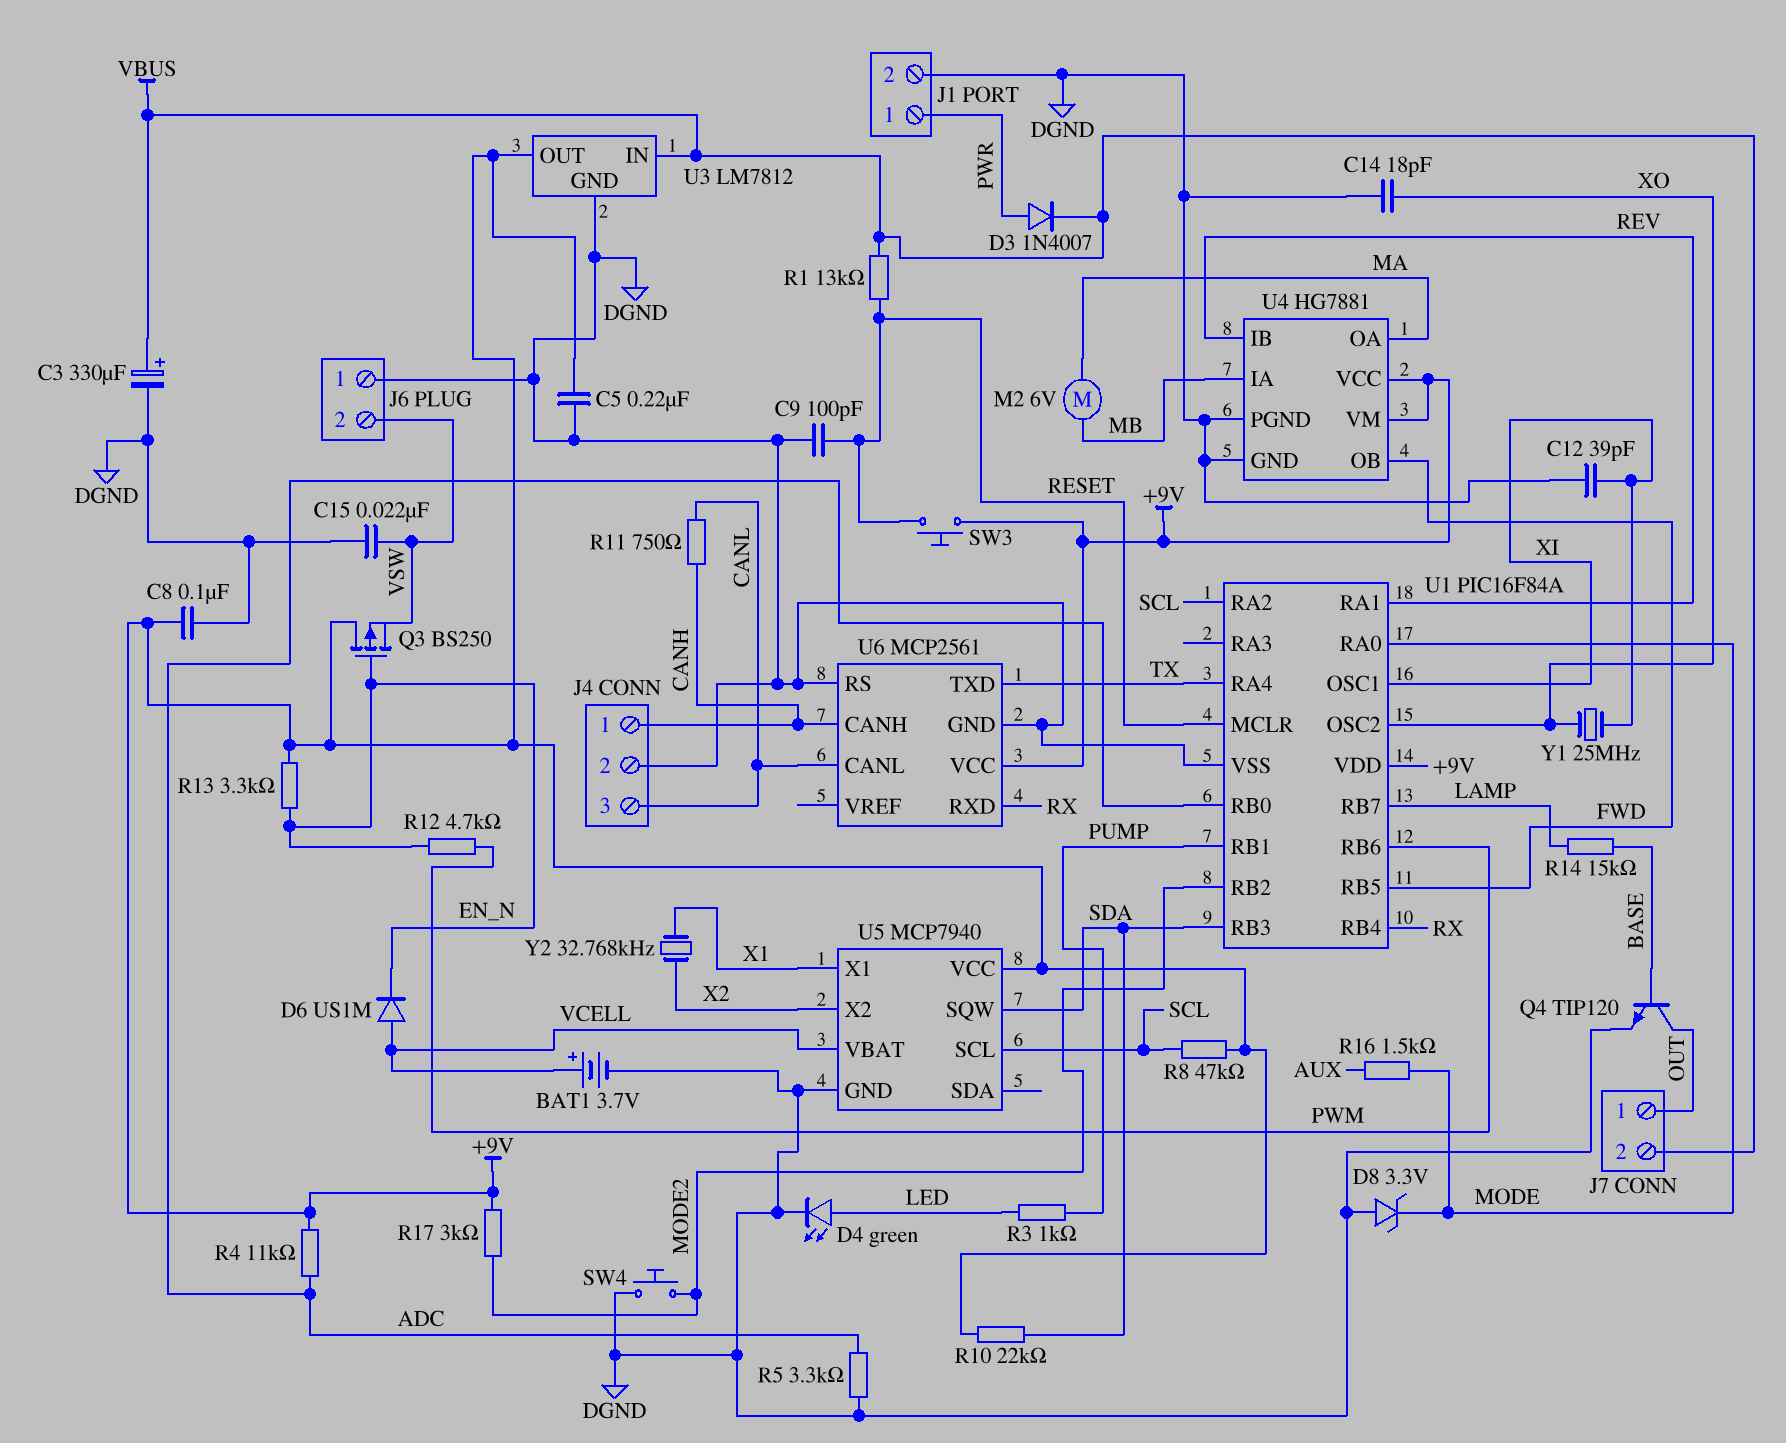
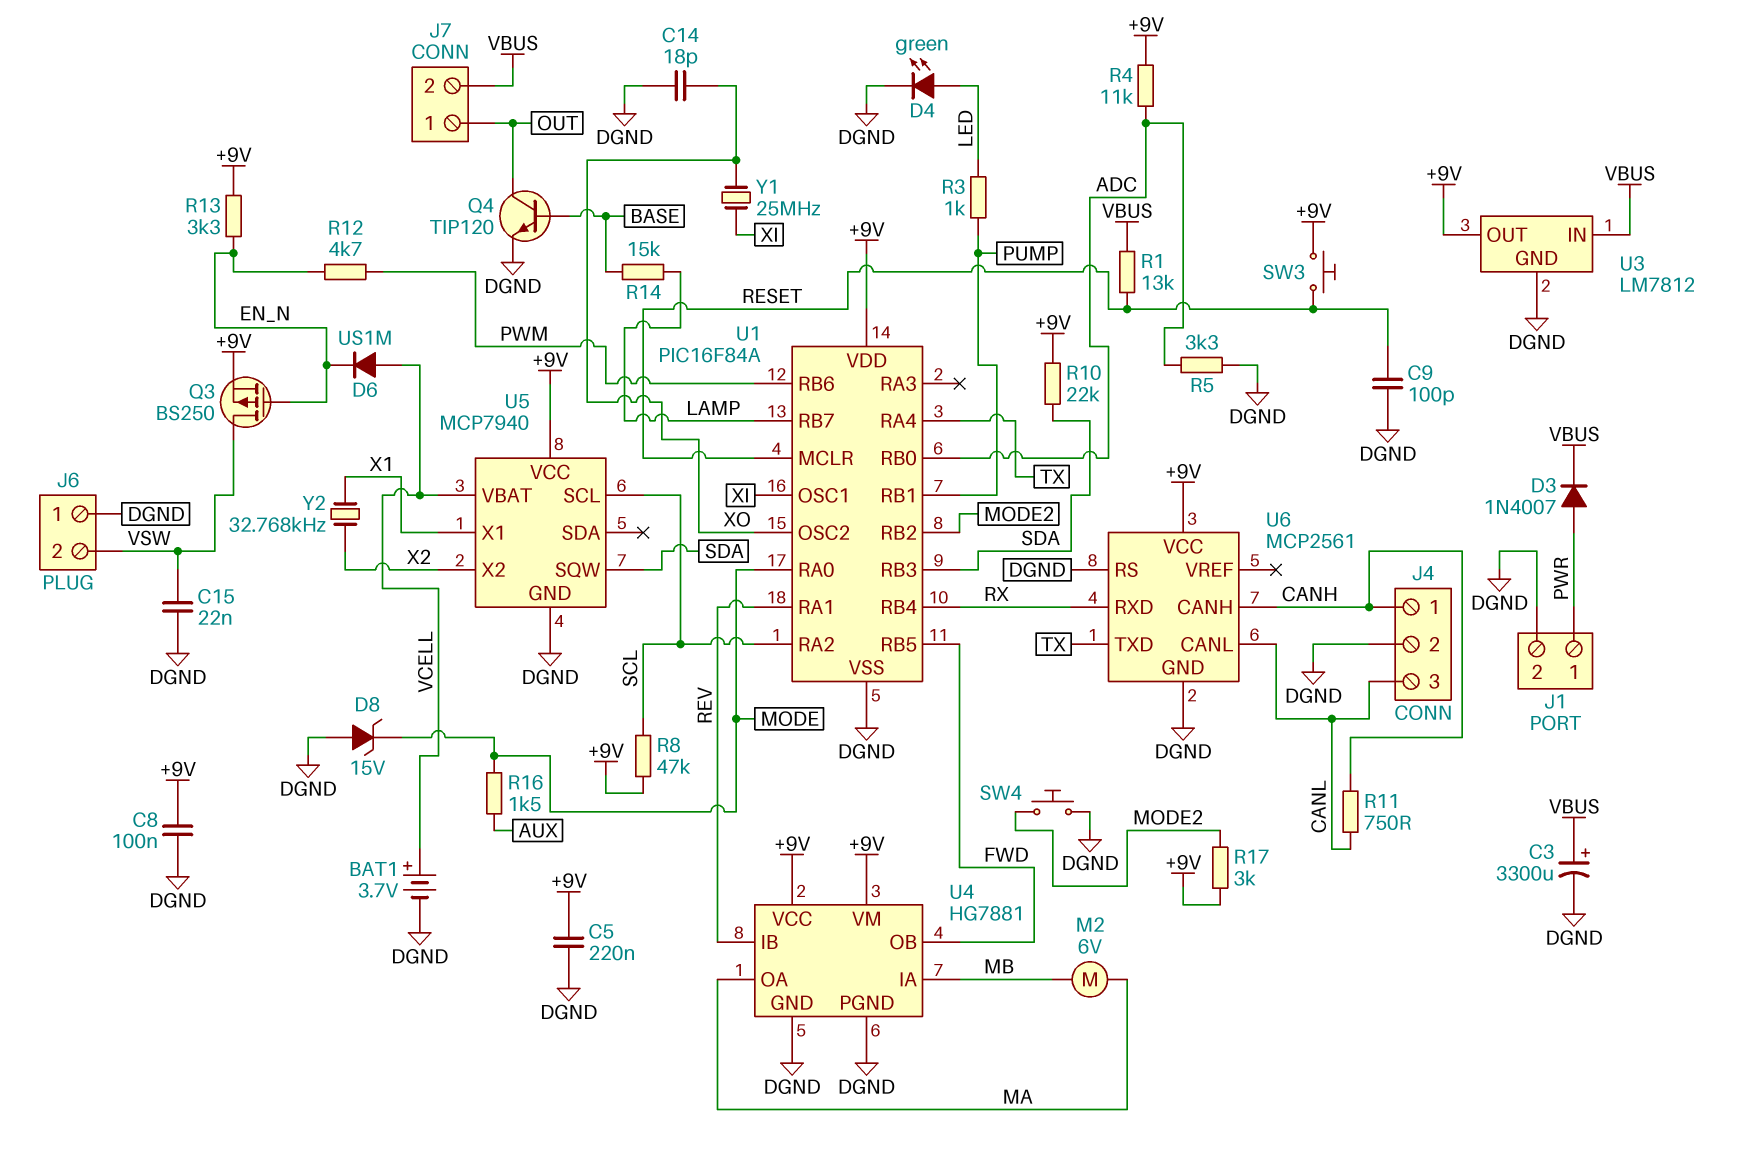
C3: 330uF (plus VBUS, minus DGND) -> 3300uF (plus VBUS, minus DGND)
C12: 39pF (DGND, XI) -> none
D8: zener 3.3V (A DGND, K MODE) -> zener 15V (A DGND, K MODE)
Q3: PMOS BS250 (G EN_N, D +9V, S VSW) -> PMOS BS250 (G EN_N, D VSW, S +9V)

